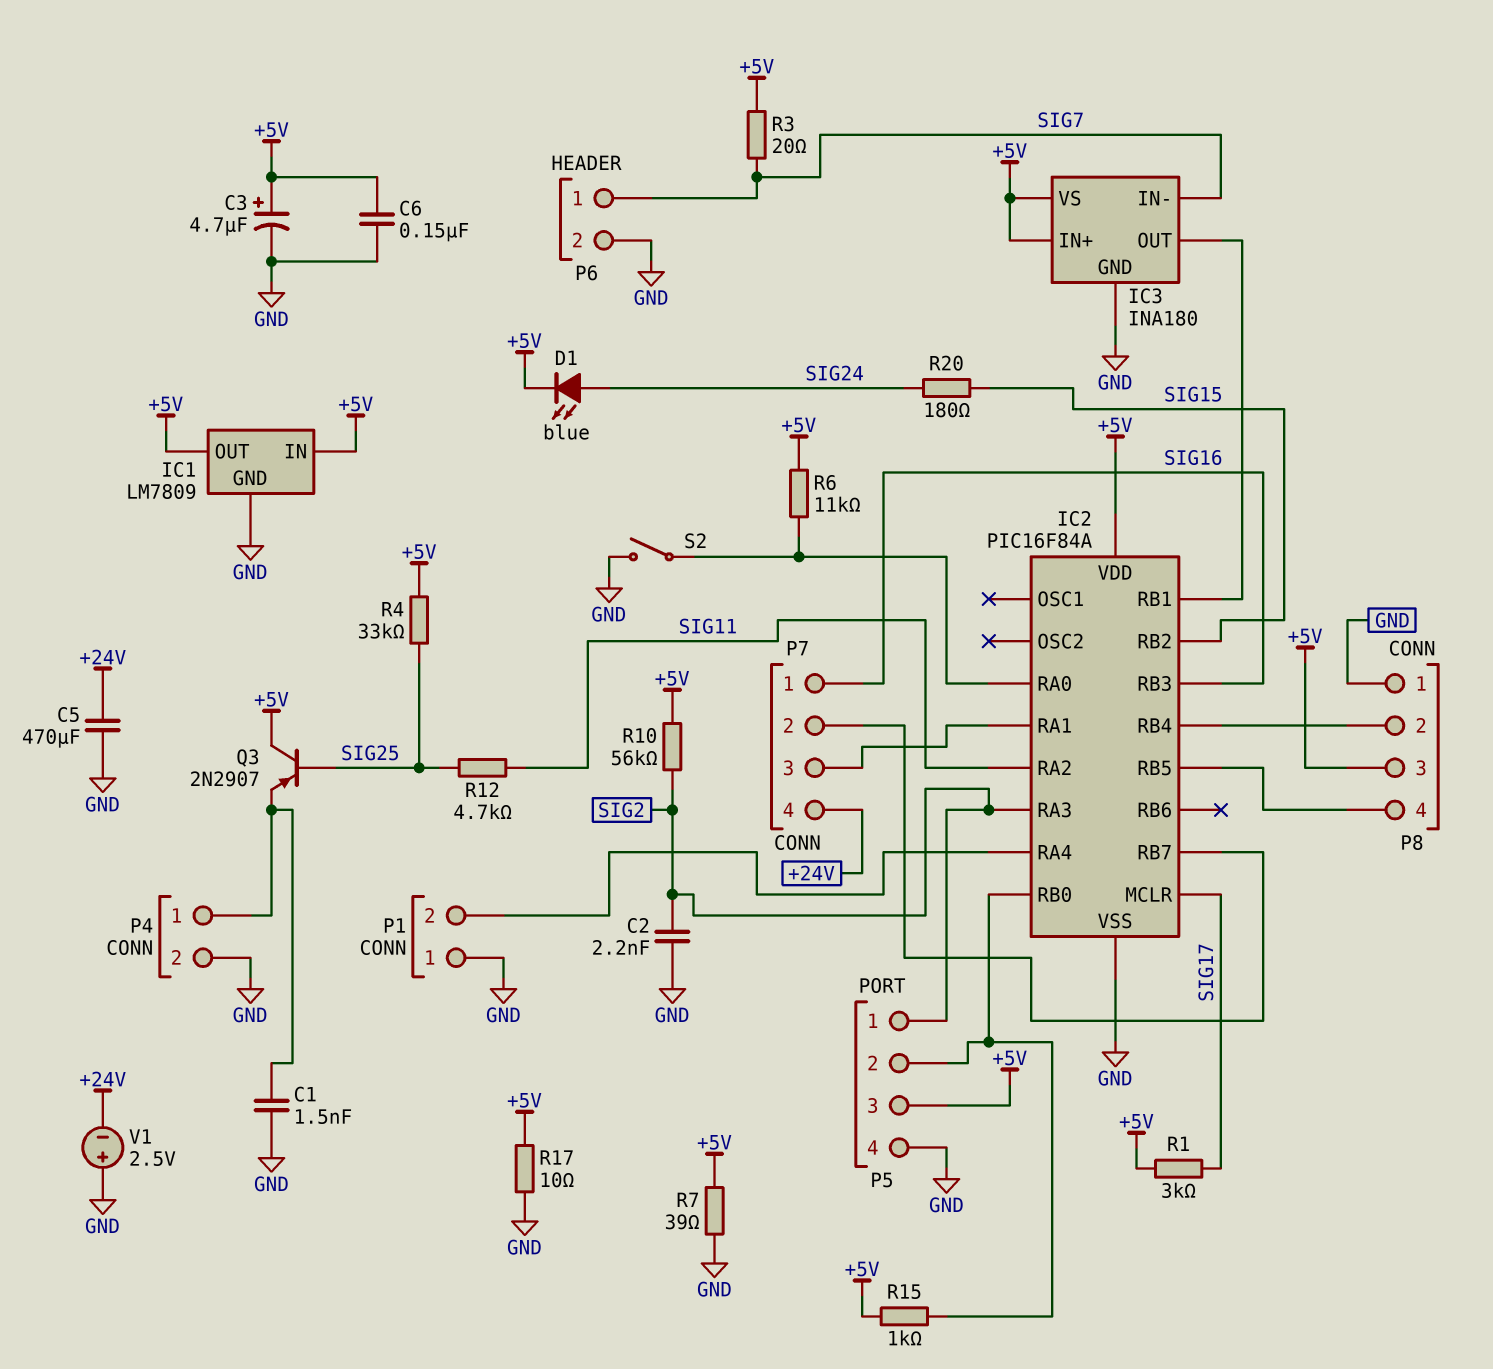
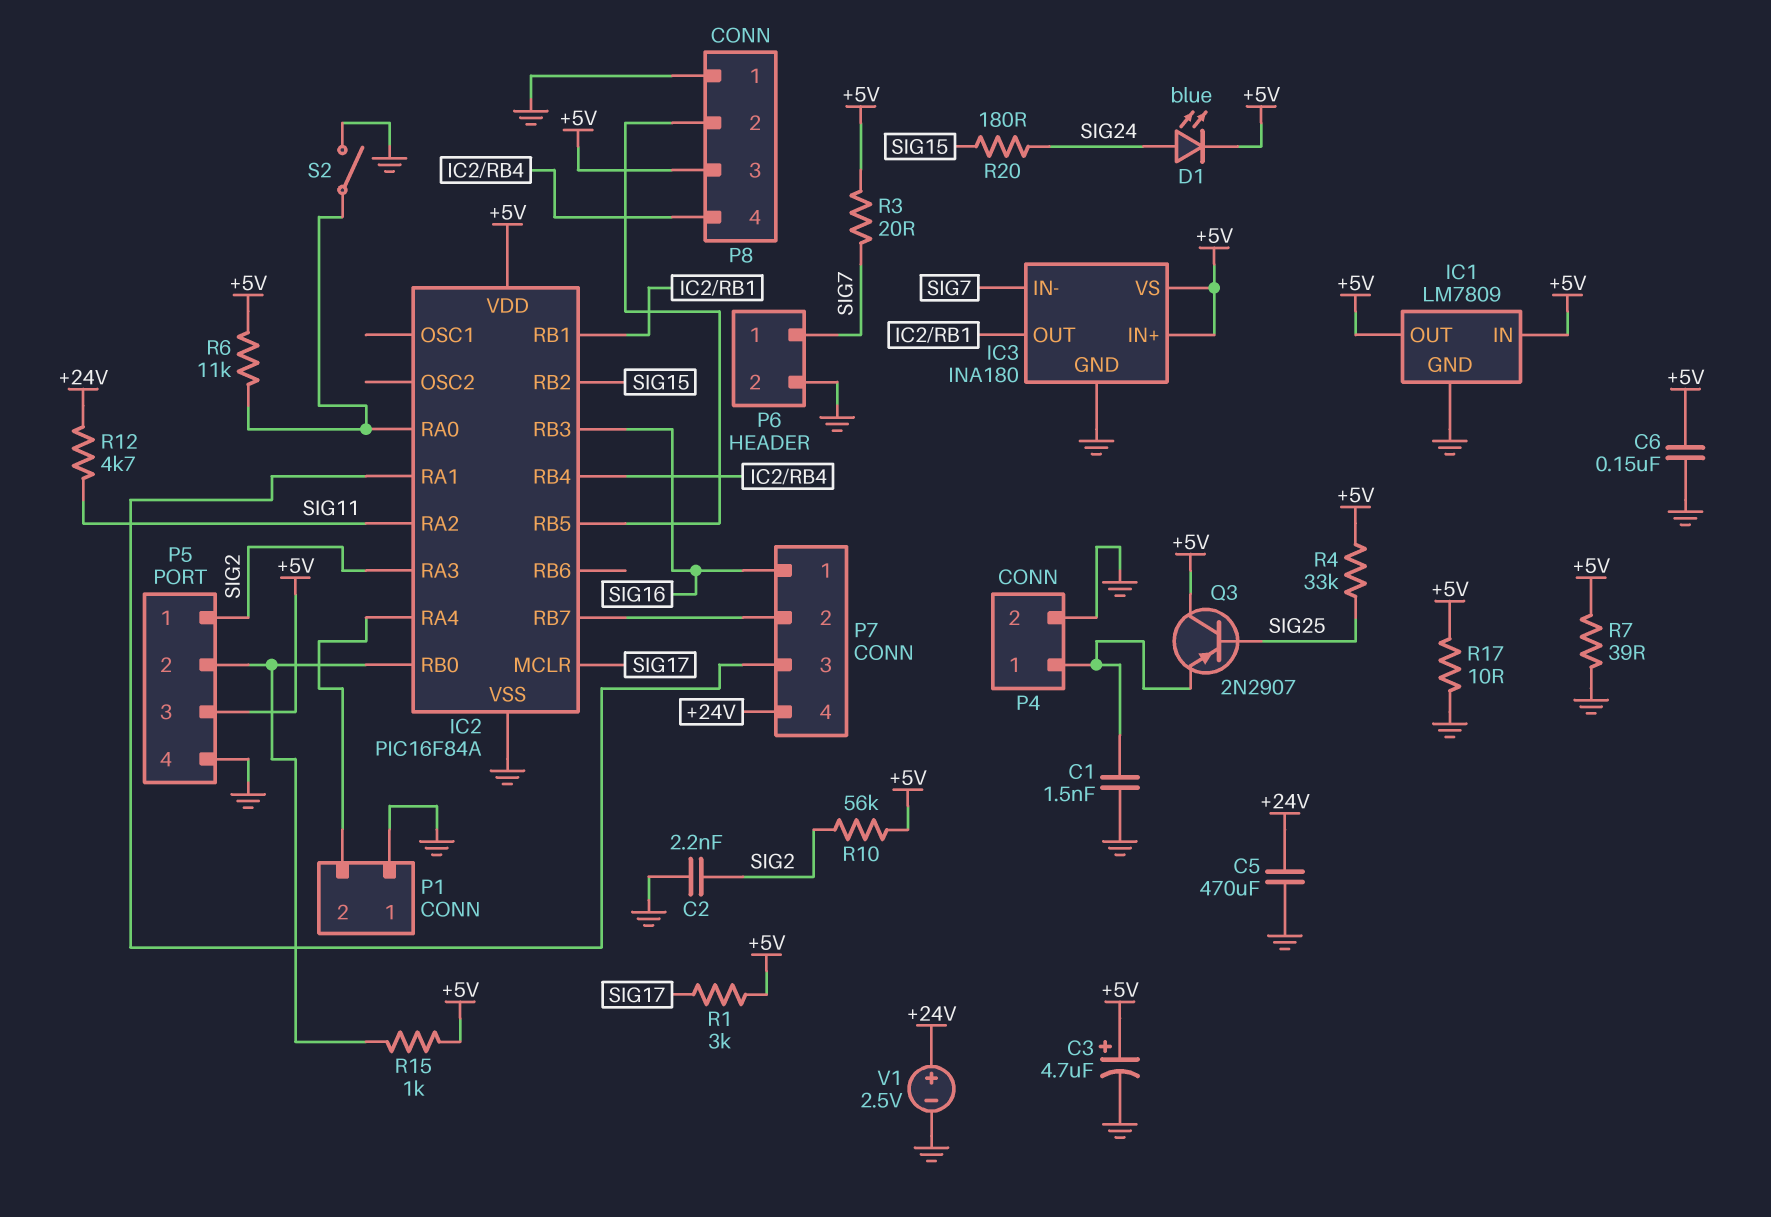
P8 pin 2: IC2/RB4 -> IC2/RB5
P8 pin 4: IC2/RB5 -> IC2/RB4
R12: 4.7k (SIG11, SIG25) -> 4.7k (+24V, SIG11)
V1: 2.5V (plus GND, minus +24V) -> 2.5V (plus +24V, minus GND)

